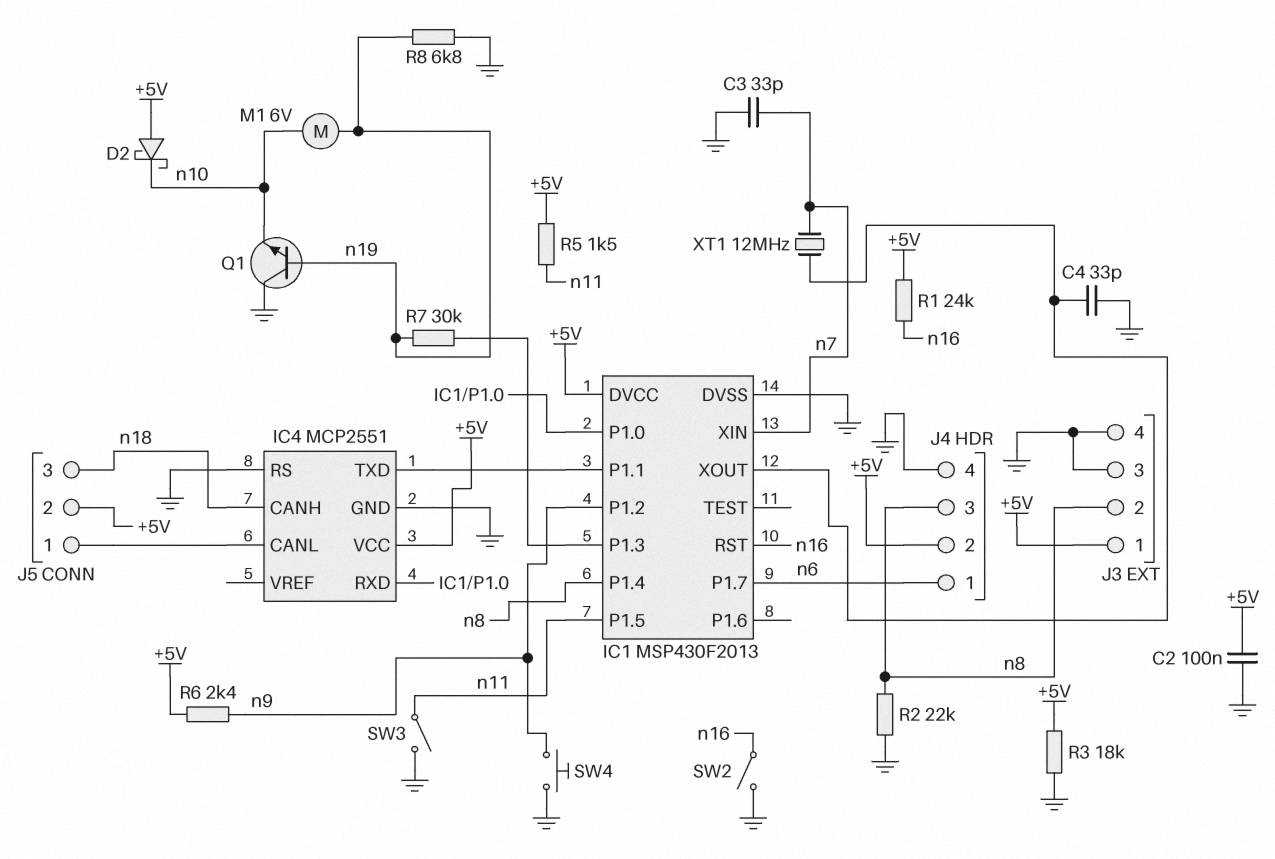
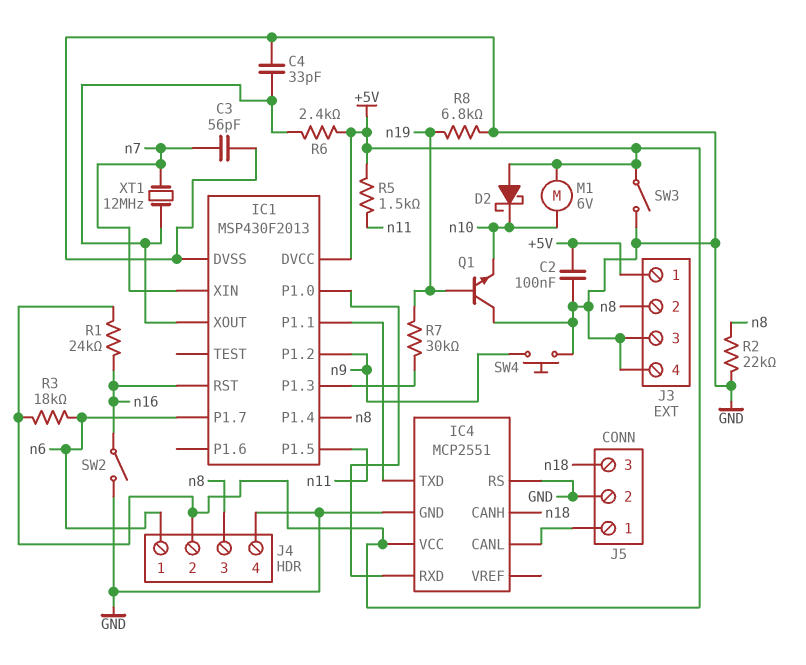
C3: 33pF (GND, n7) -> 56pF (GND, n7)
J5 pin 2: +5V -> GND
M1: motor 6V (n10, n19) -> motor 6V (+5V, n10)
R3: 18k (+5V, GND) -> 18k (+5V, n6)
R6: 2.4k (+5V, n9) -> 2.4k (+5V, IC1/XOUT)
SW3: switch (GND, n11) -> switch (+5V, GND)

